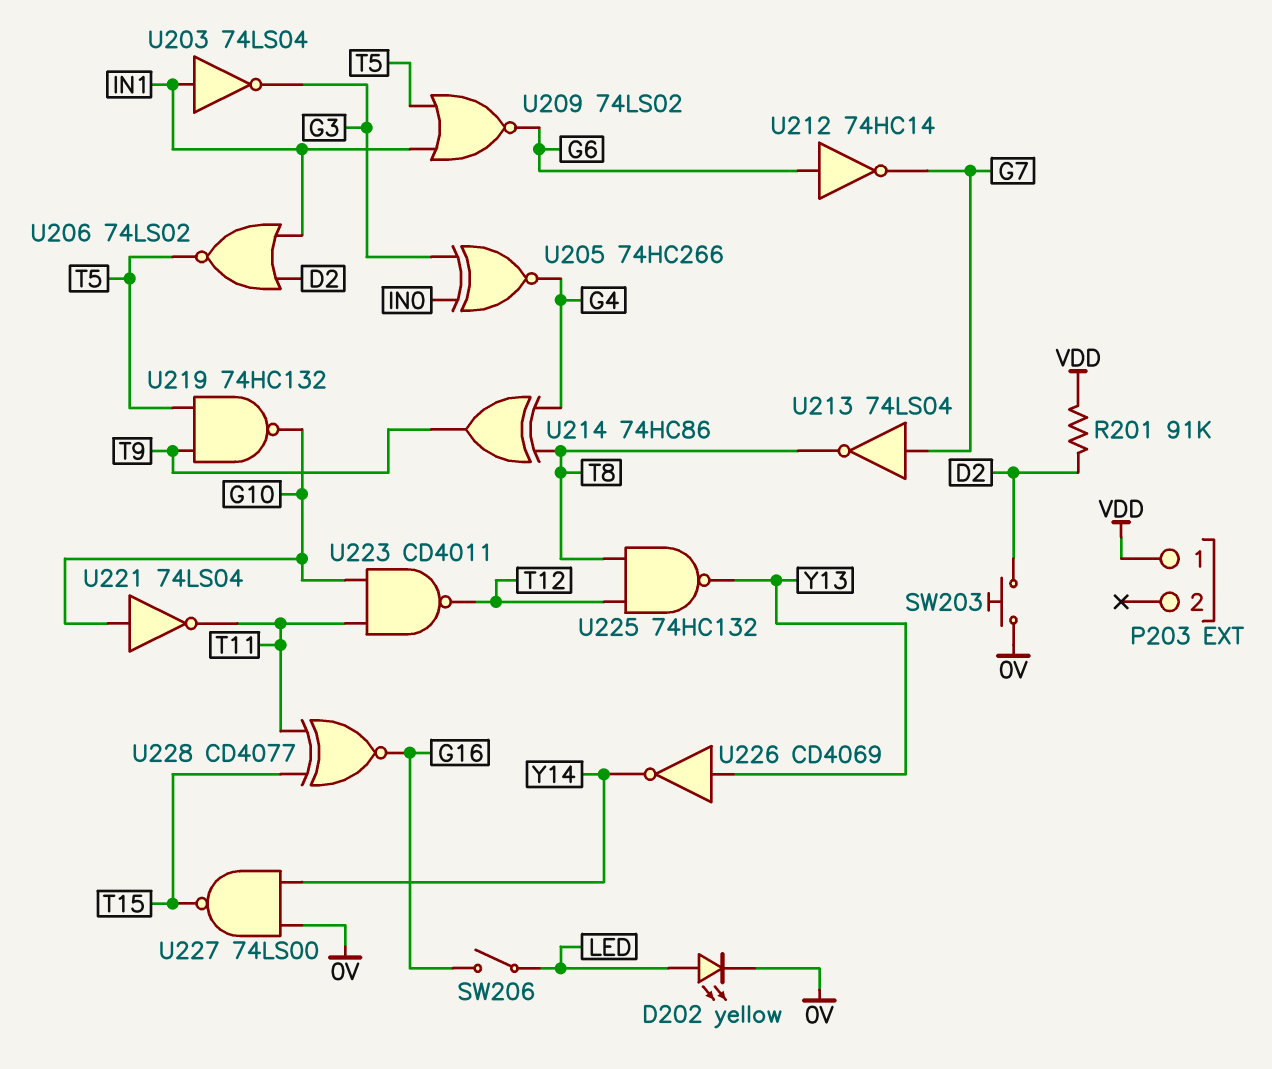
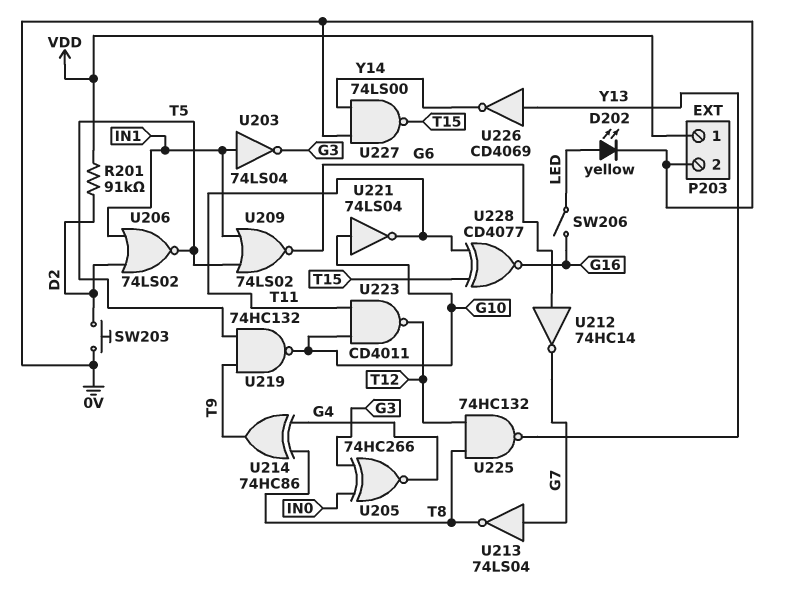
P203 pin 2: none -> 0V

